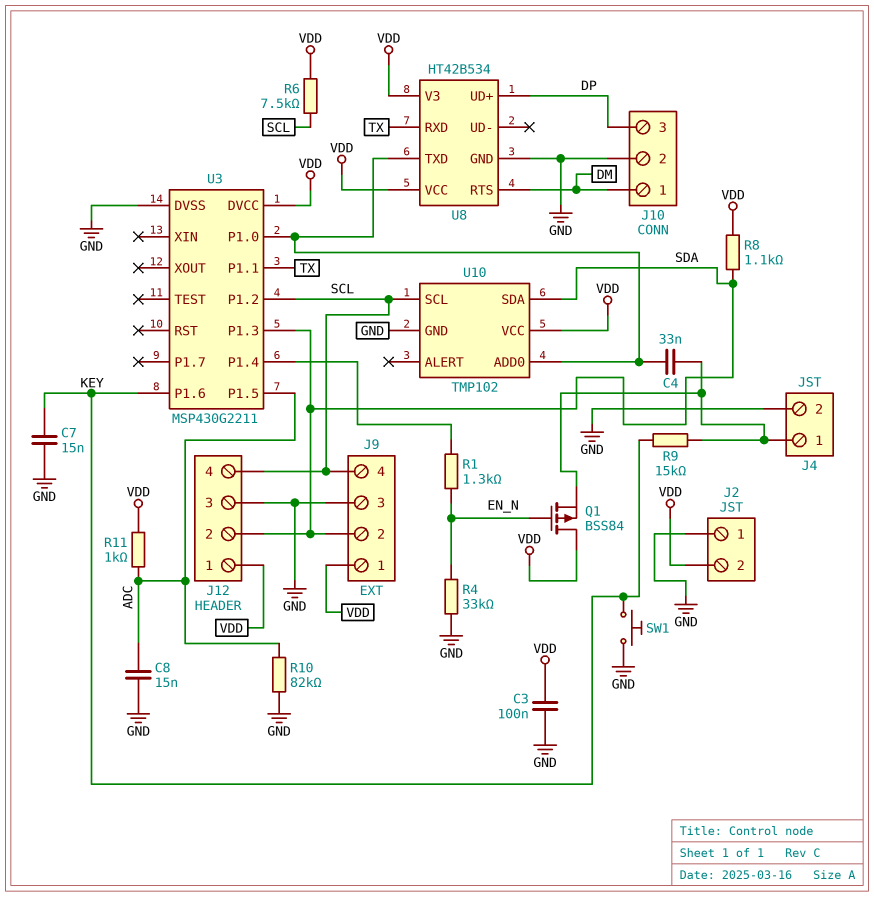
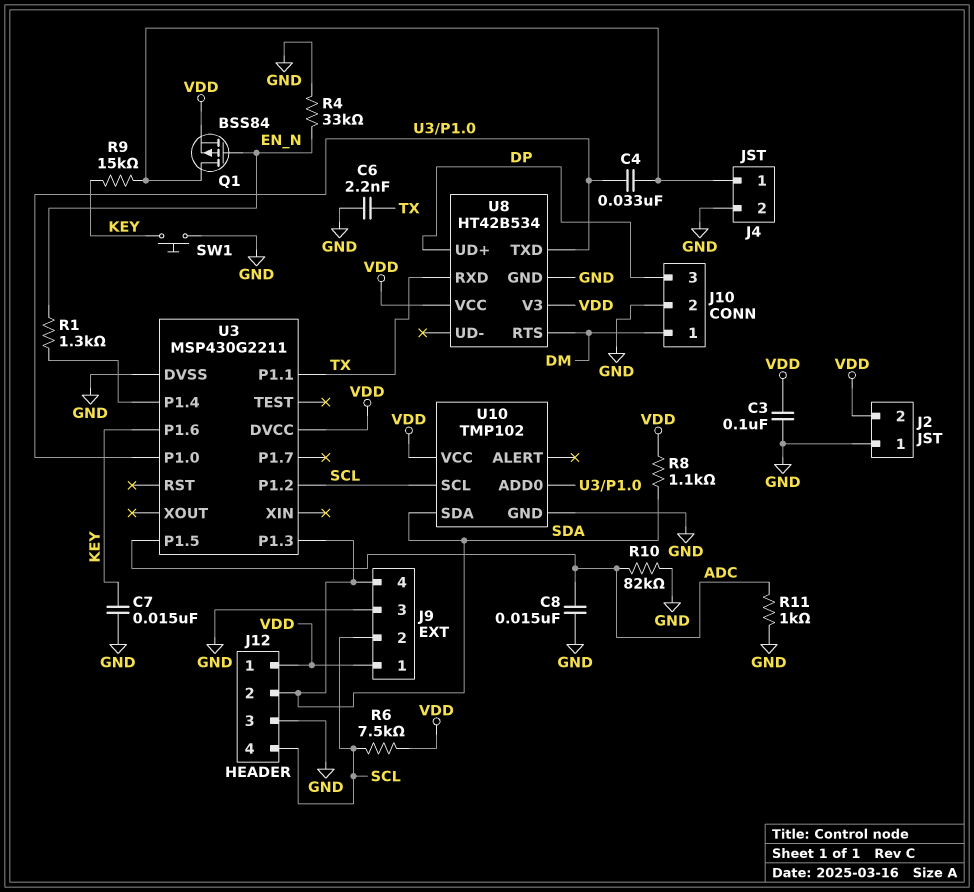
C6: none -> 2.2nF (GND, TX)
J9 pin 2: SDA -> SCL
J9 pin 4: SCL -> SDA
Q1: PMOS BSS84 (G EN_N, D VDD, S J4/1) -> PMOS BSS84 (G EN_N, D J4/1, S VDD)
R11: 1k (ADC, VDD) -> 1k (ADC, GND)

